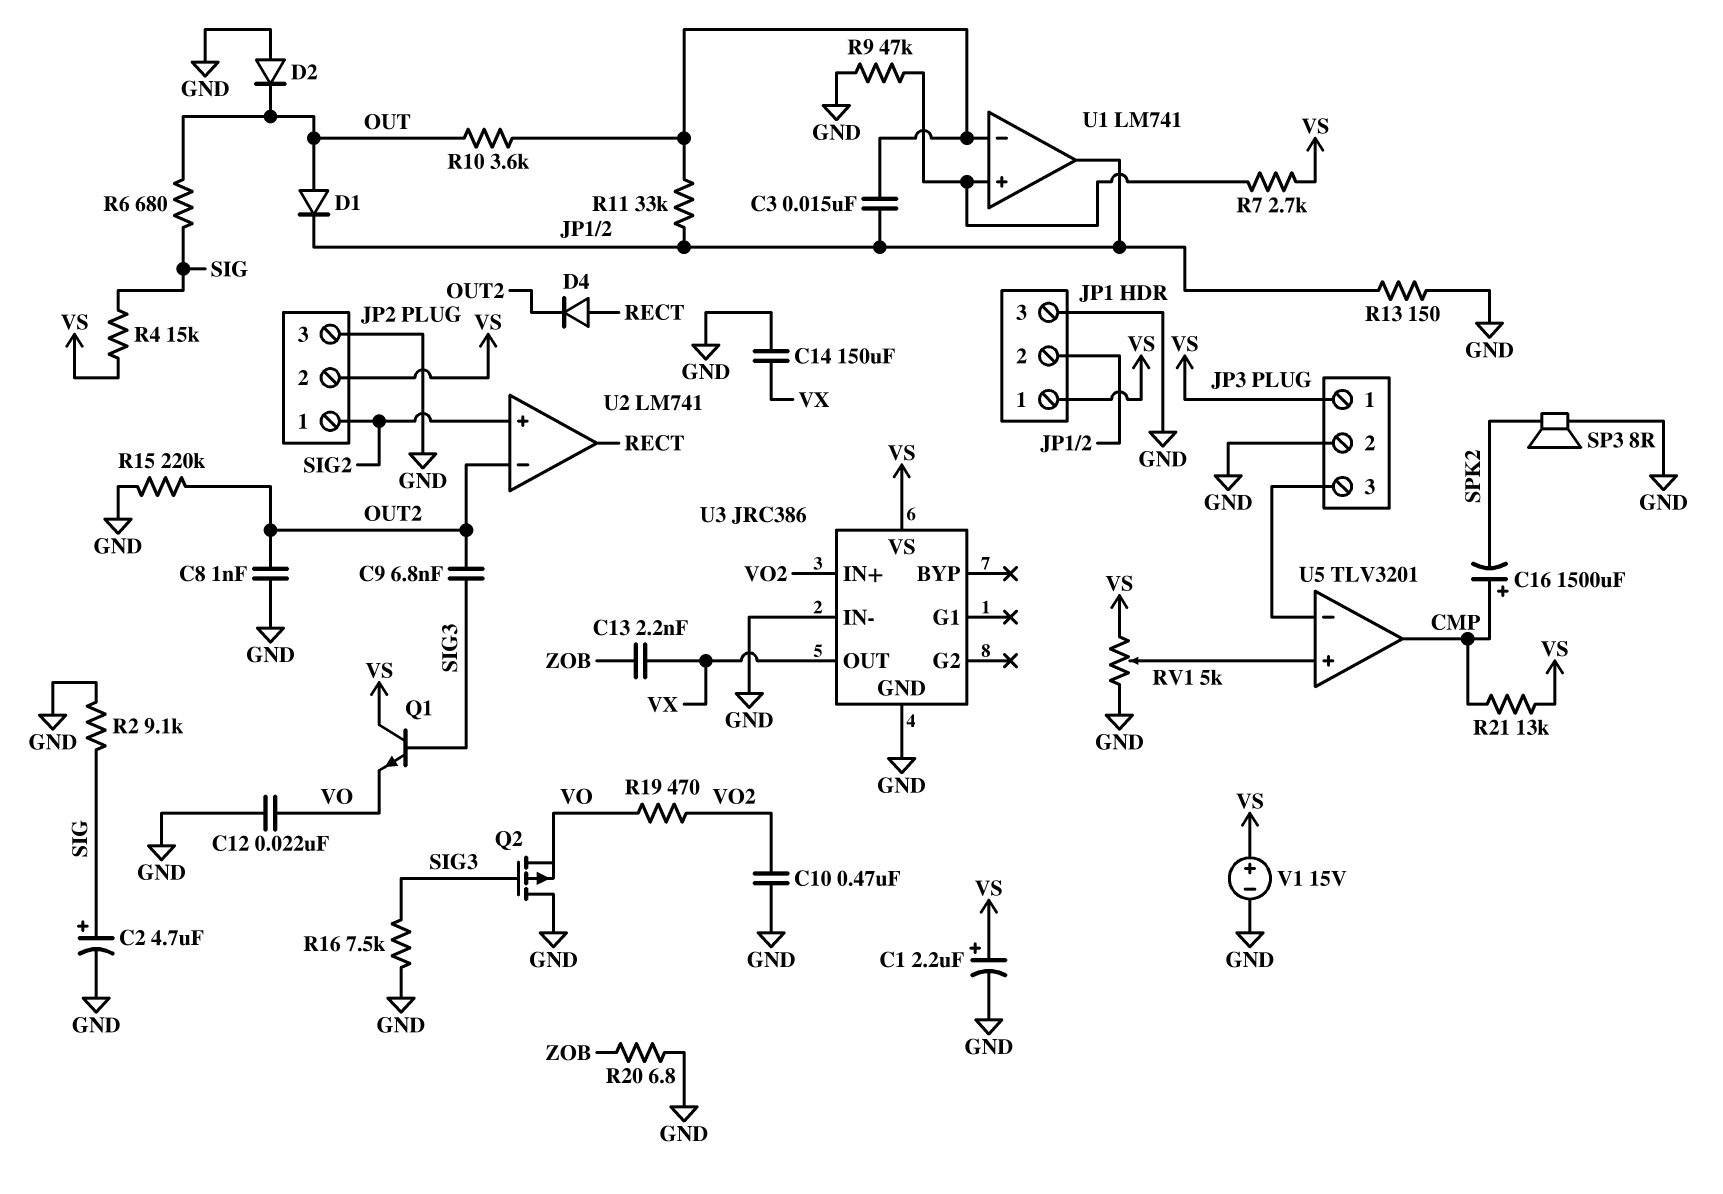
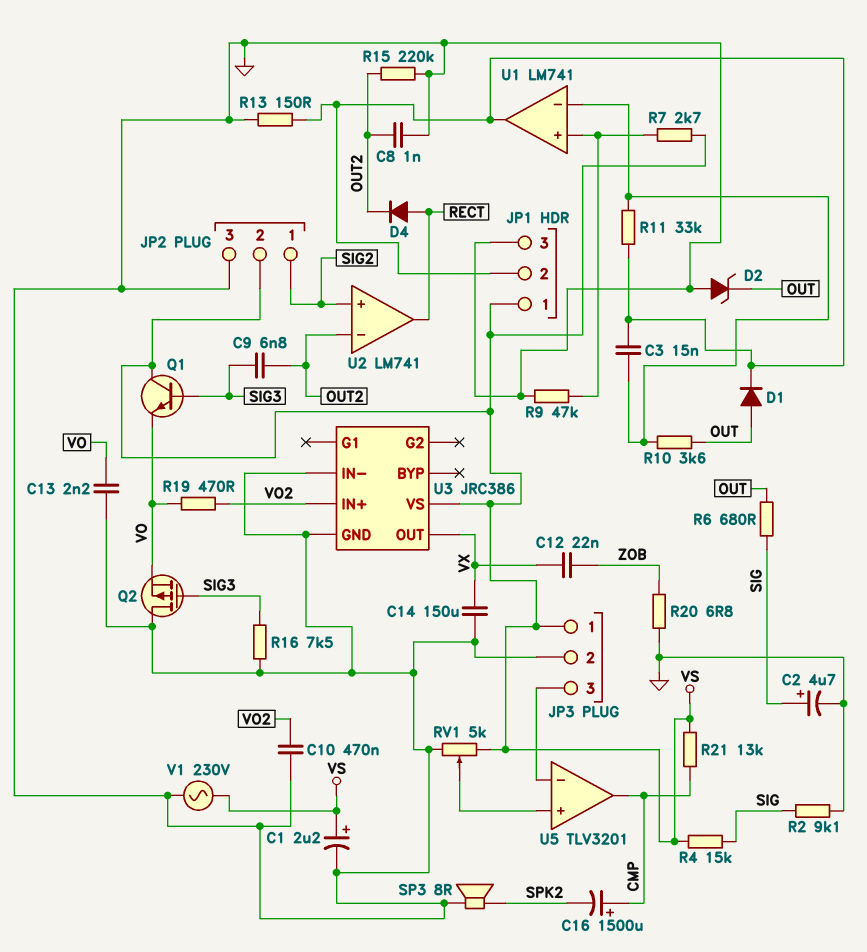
C12: 22nF (GND, VO) -> 22nF (VX, ZOB)
C13: 2.2nF (VX, ZOB) -> 2.2nF (GND, VO)
D2: diode (A GND, K OUT) -> zener (A GND, K OUT)
V1: 15V (plus VS, minus GND) -> AC 230V (GND, VS)

